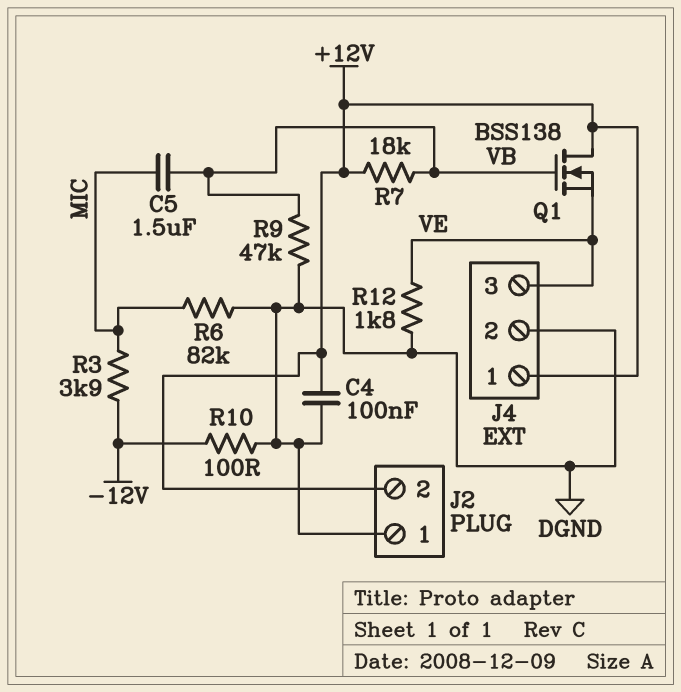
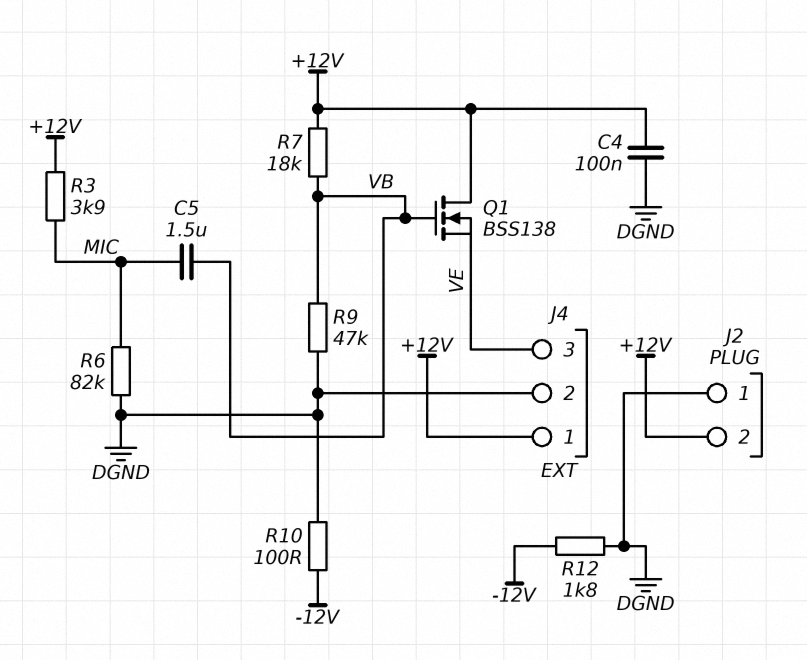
R3: 3.9k (-12V, MIC) -> 3.9k (+12V, MIC)
R12: 1.8k (DGND, VE) -> 1.8k (-12V, DGND)

